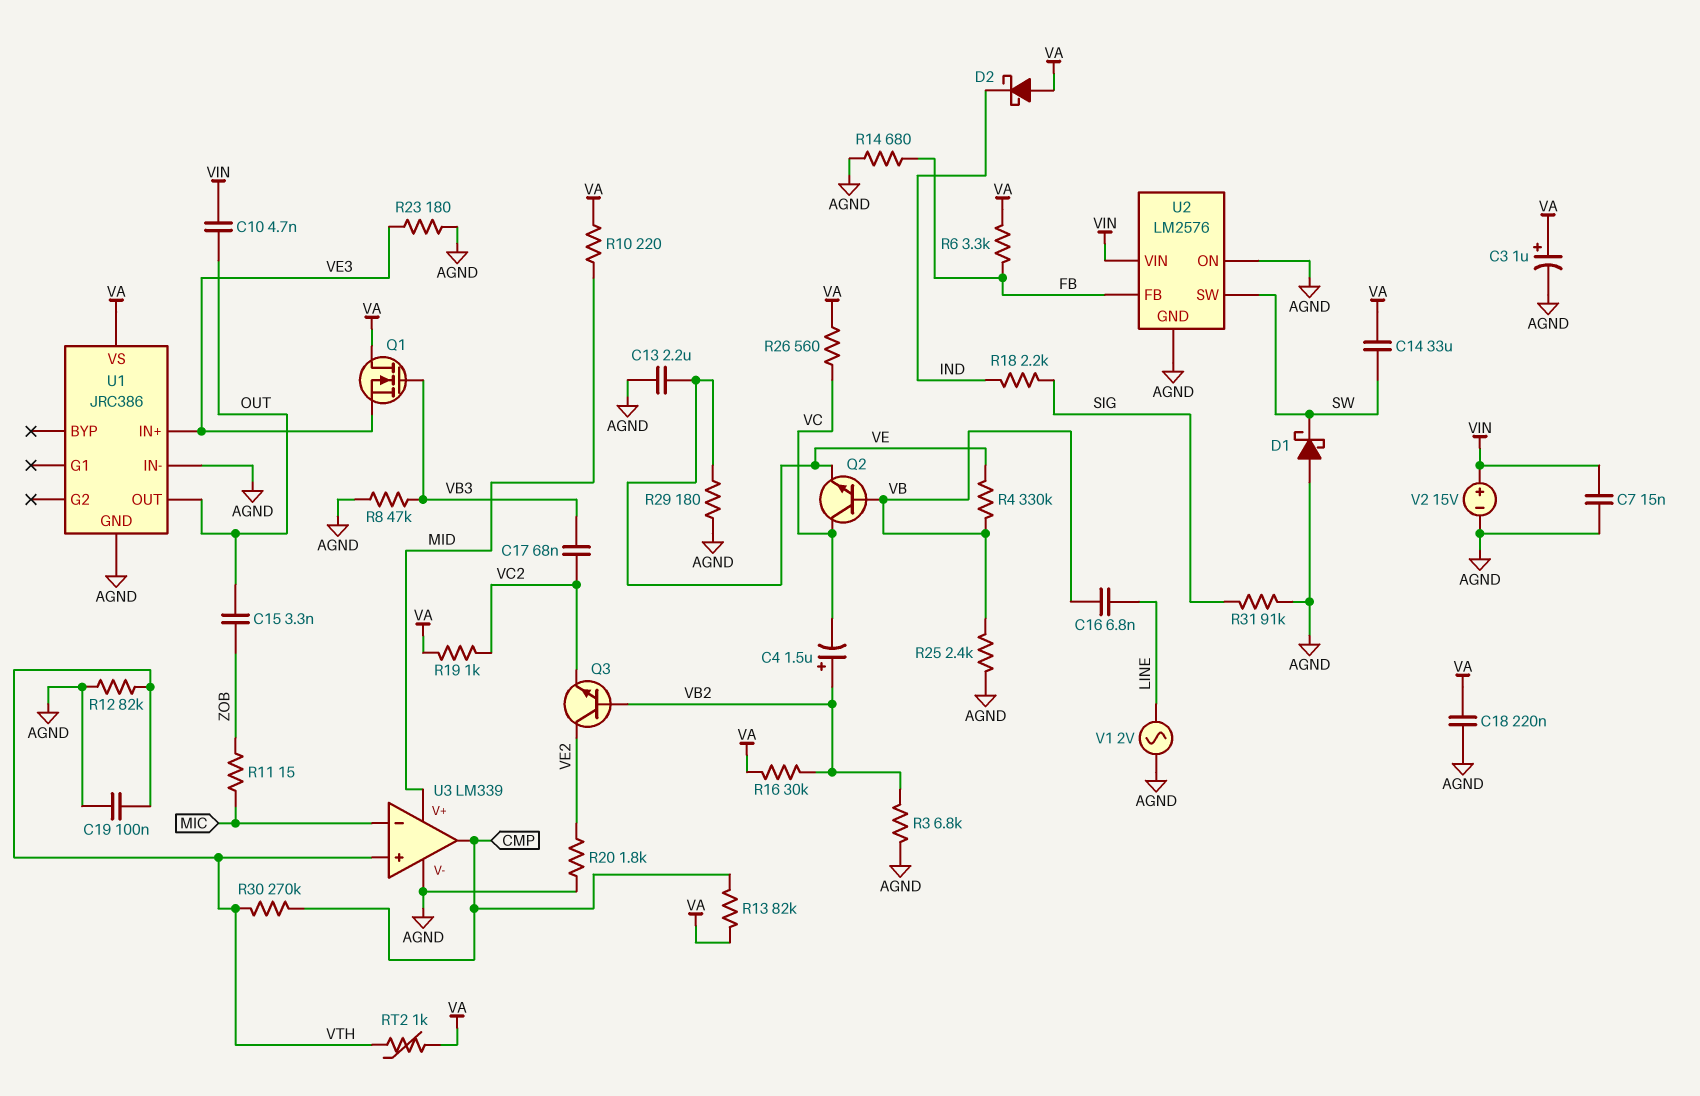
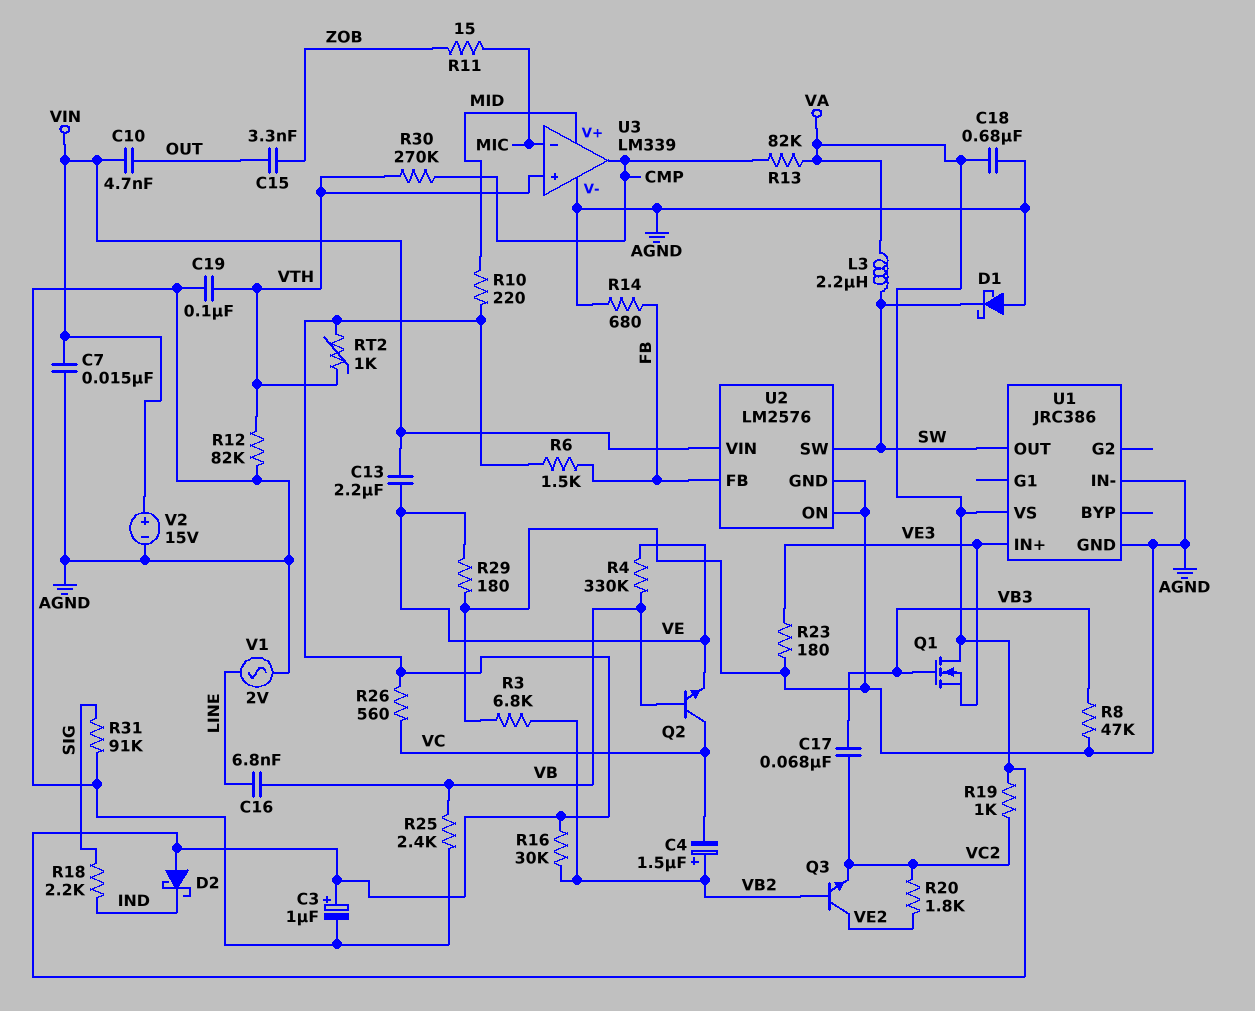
C13: 2.2uF (AGND, VE) -> 2.2uF (VE, VIN)
C14: 33uF (SW, VA) -> none
C18: 220nF (AGND, VA) -> 680nF (AGND, VA)
L3: none -> 2.2uH (SW, VA)
R6: 3.3k (FB, VA) -> 1.5k (FB, VA)
R20: 1.8k (AGND, VE2) -> 1.8k (VC2, VE2)
U1 pin OUT: OUT -> SW

